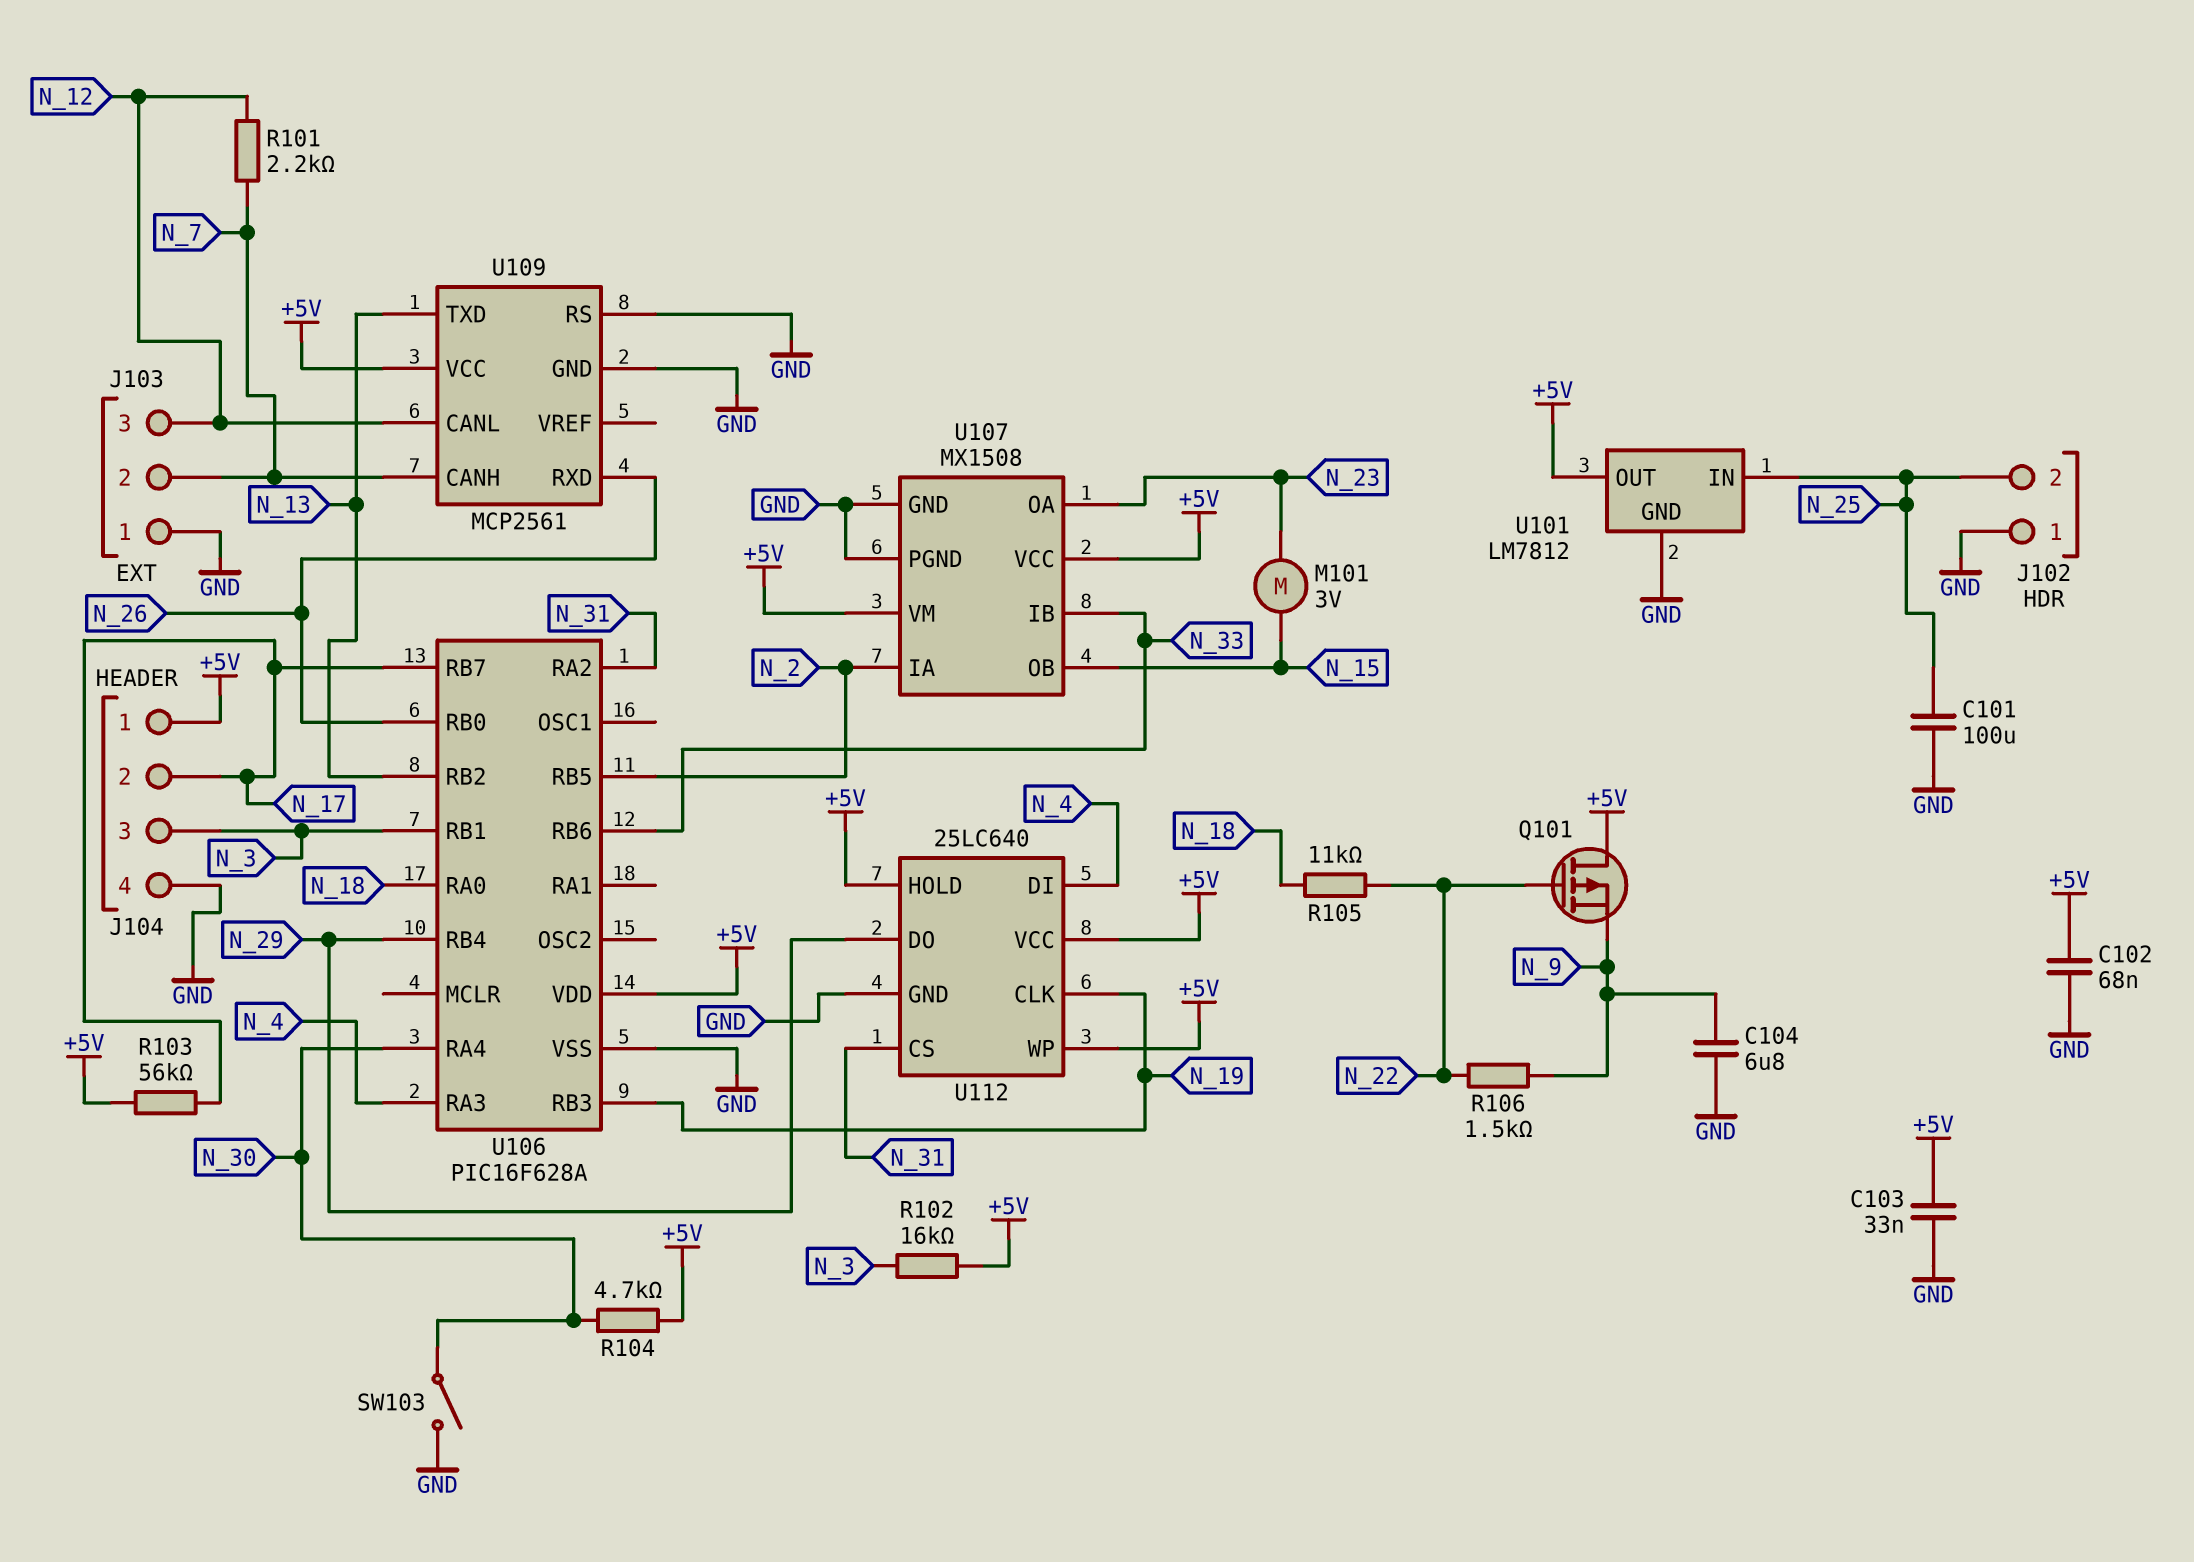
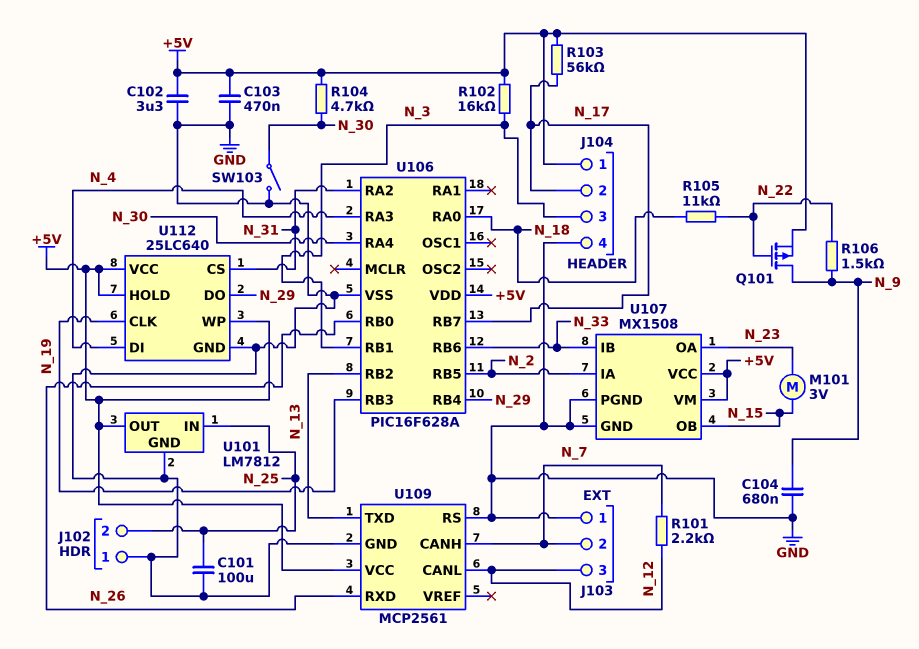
C102: 68nF (+5V, GND) -> 3.3uF (+5V, GND)
C103: 33nF (+5V, GND) -> 470nF (+5V, GND)
C104: 6.8uF (GND, N_9) -> 680nF (GND, N_9)
Q101: PMOS (G N_22, D +5V, S N_9) -> PMOS (G N_22, D N_9, S +5V)

